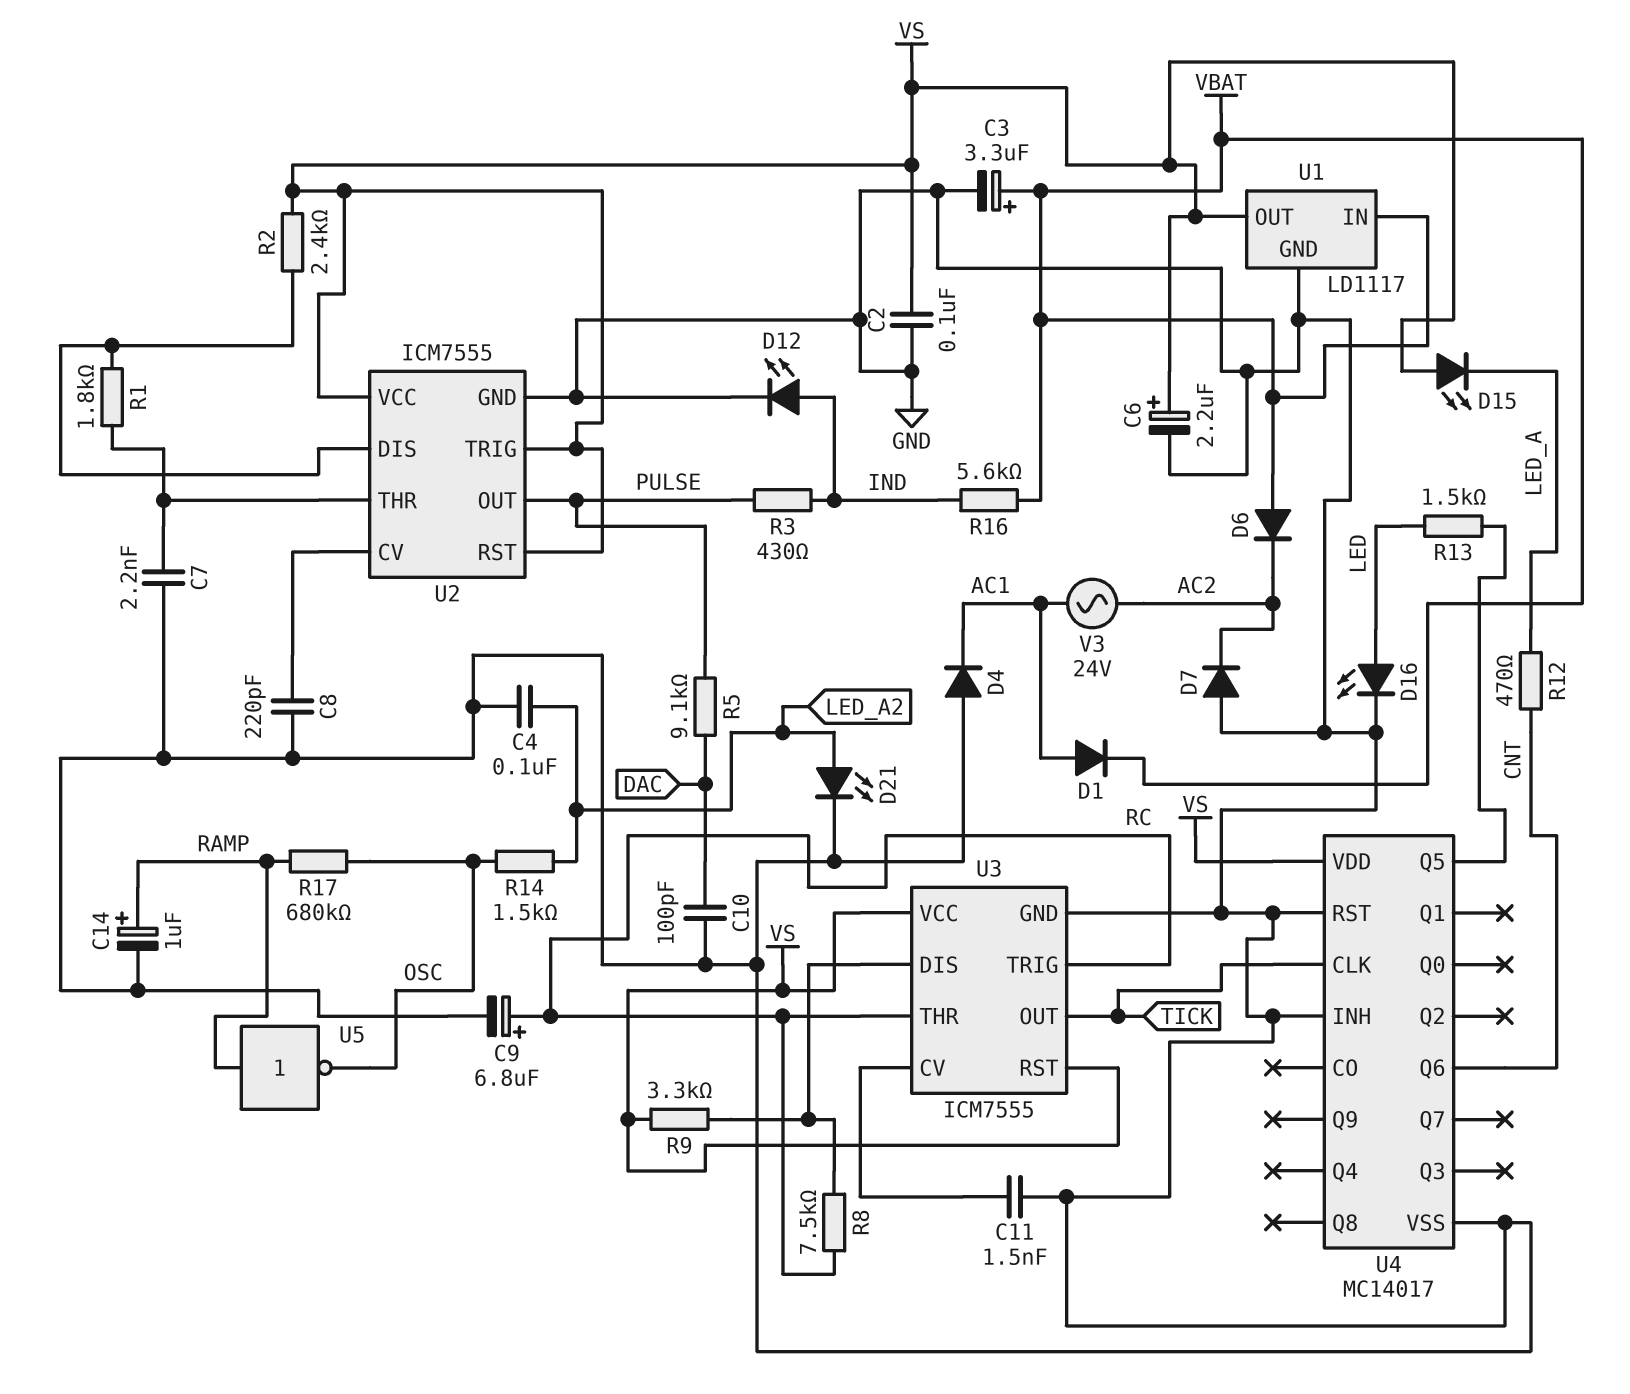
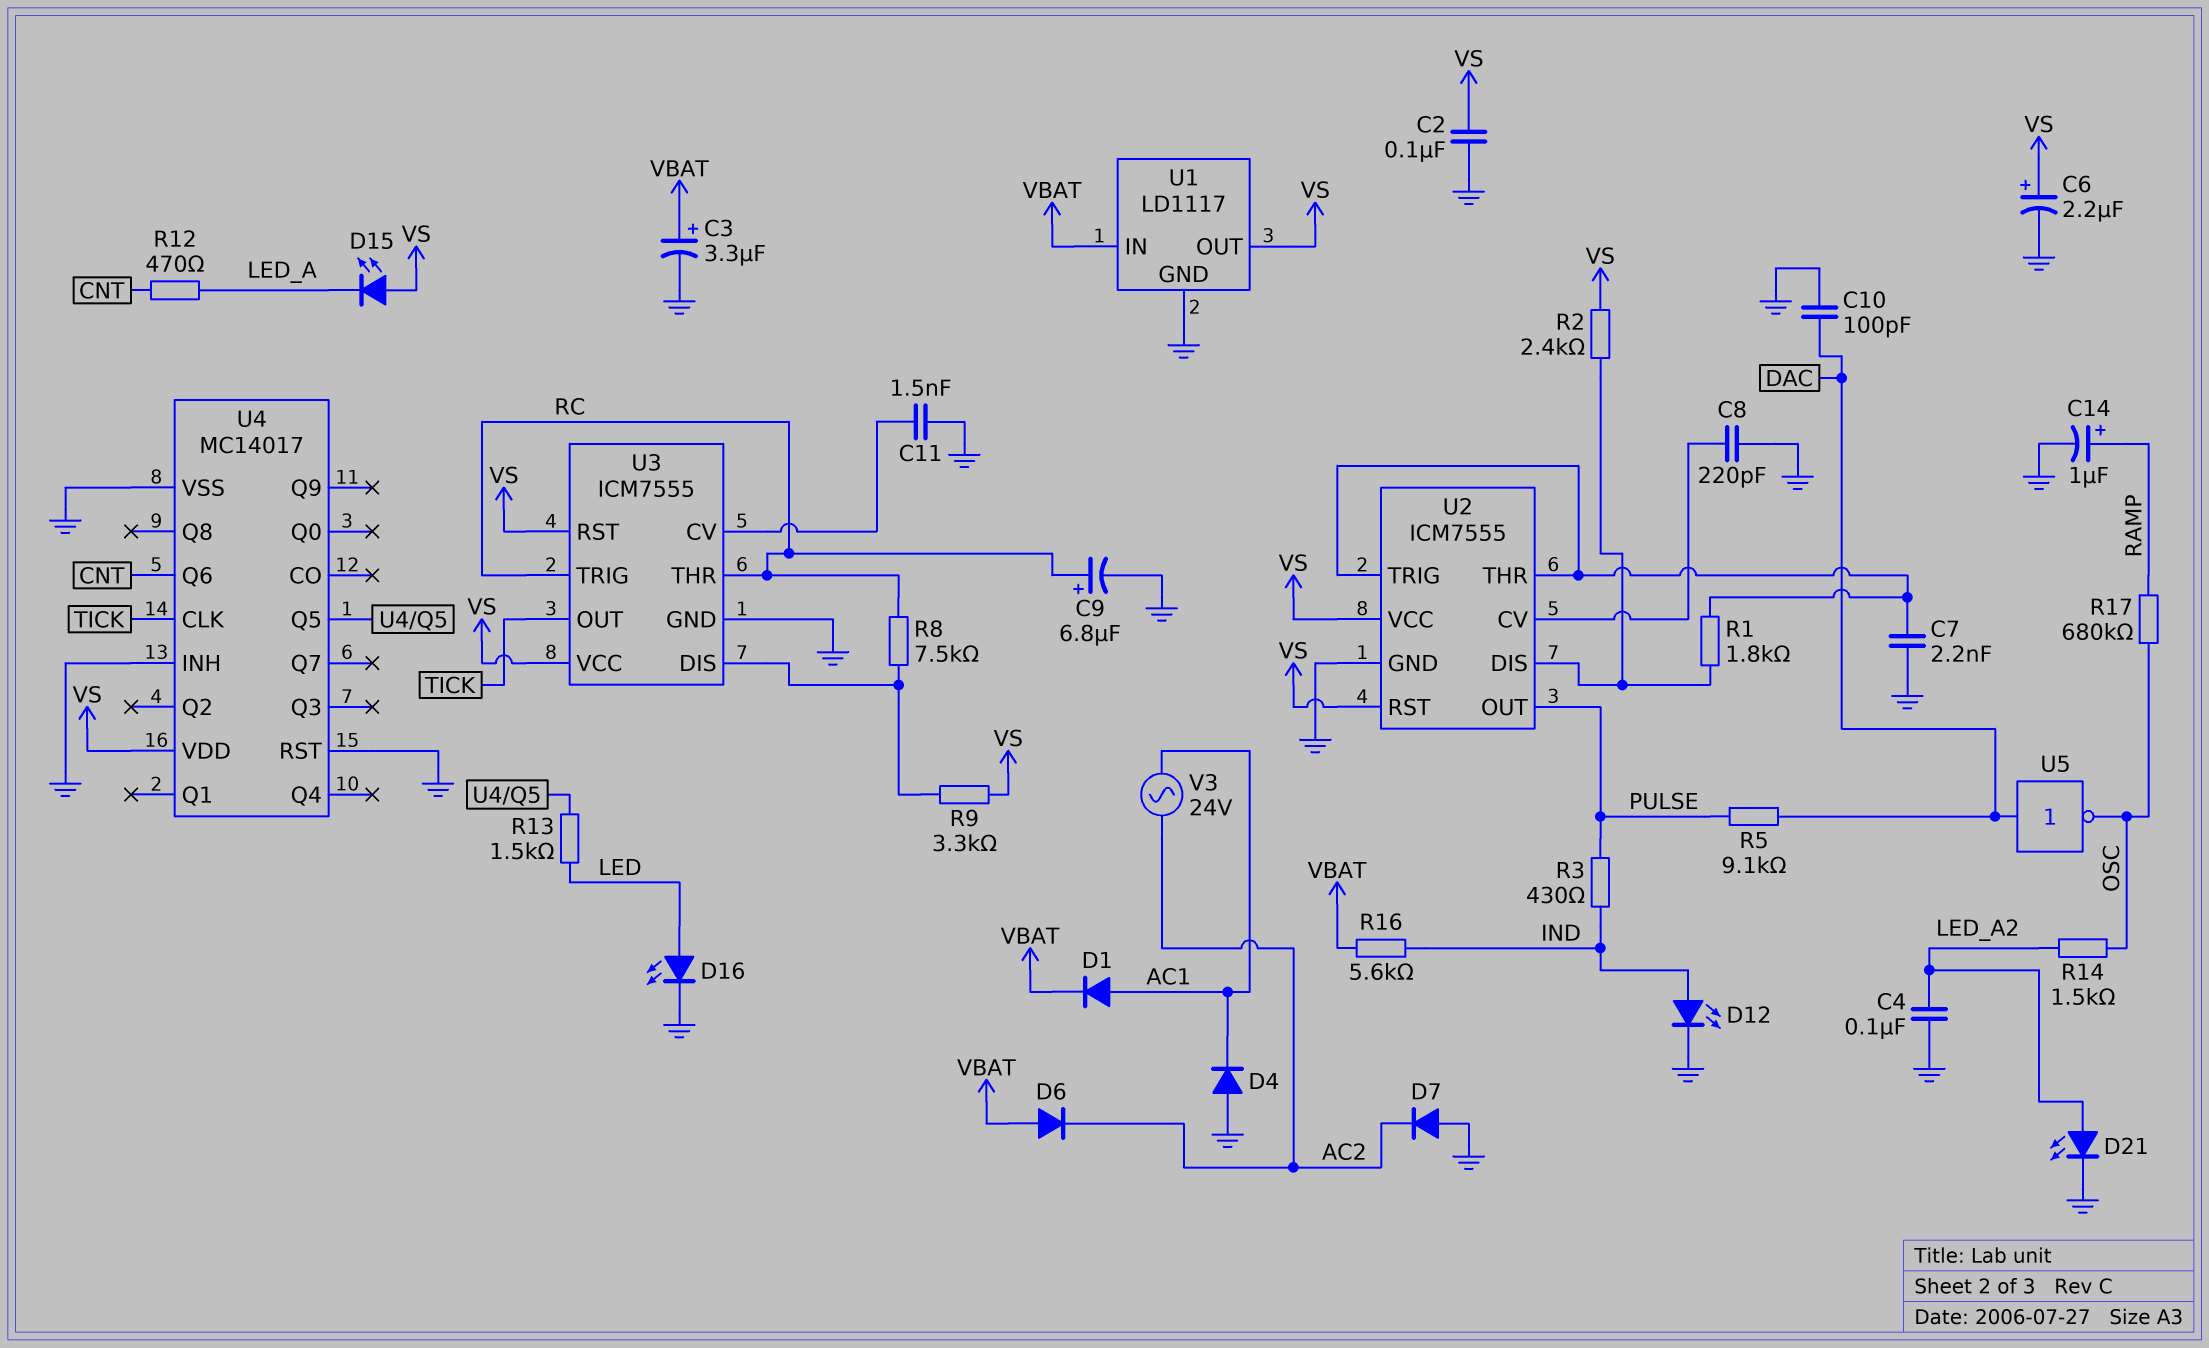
U2 pin TRIG: VS -> U2/THR
U5: NOT (in RAMP, out OSC) -> NOT (in DAC, out OSC)

